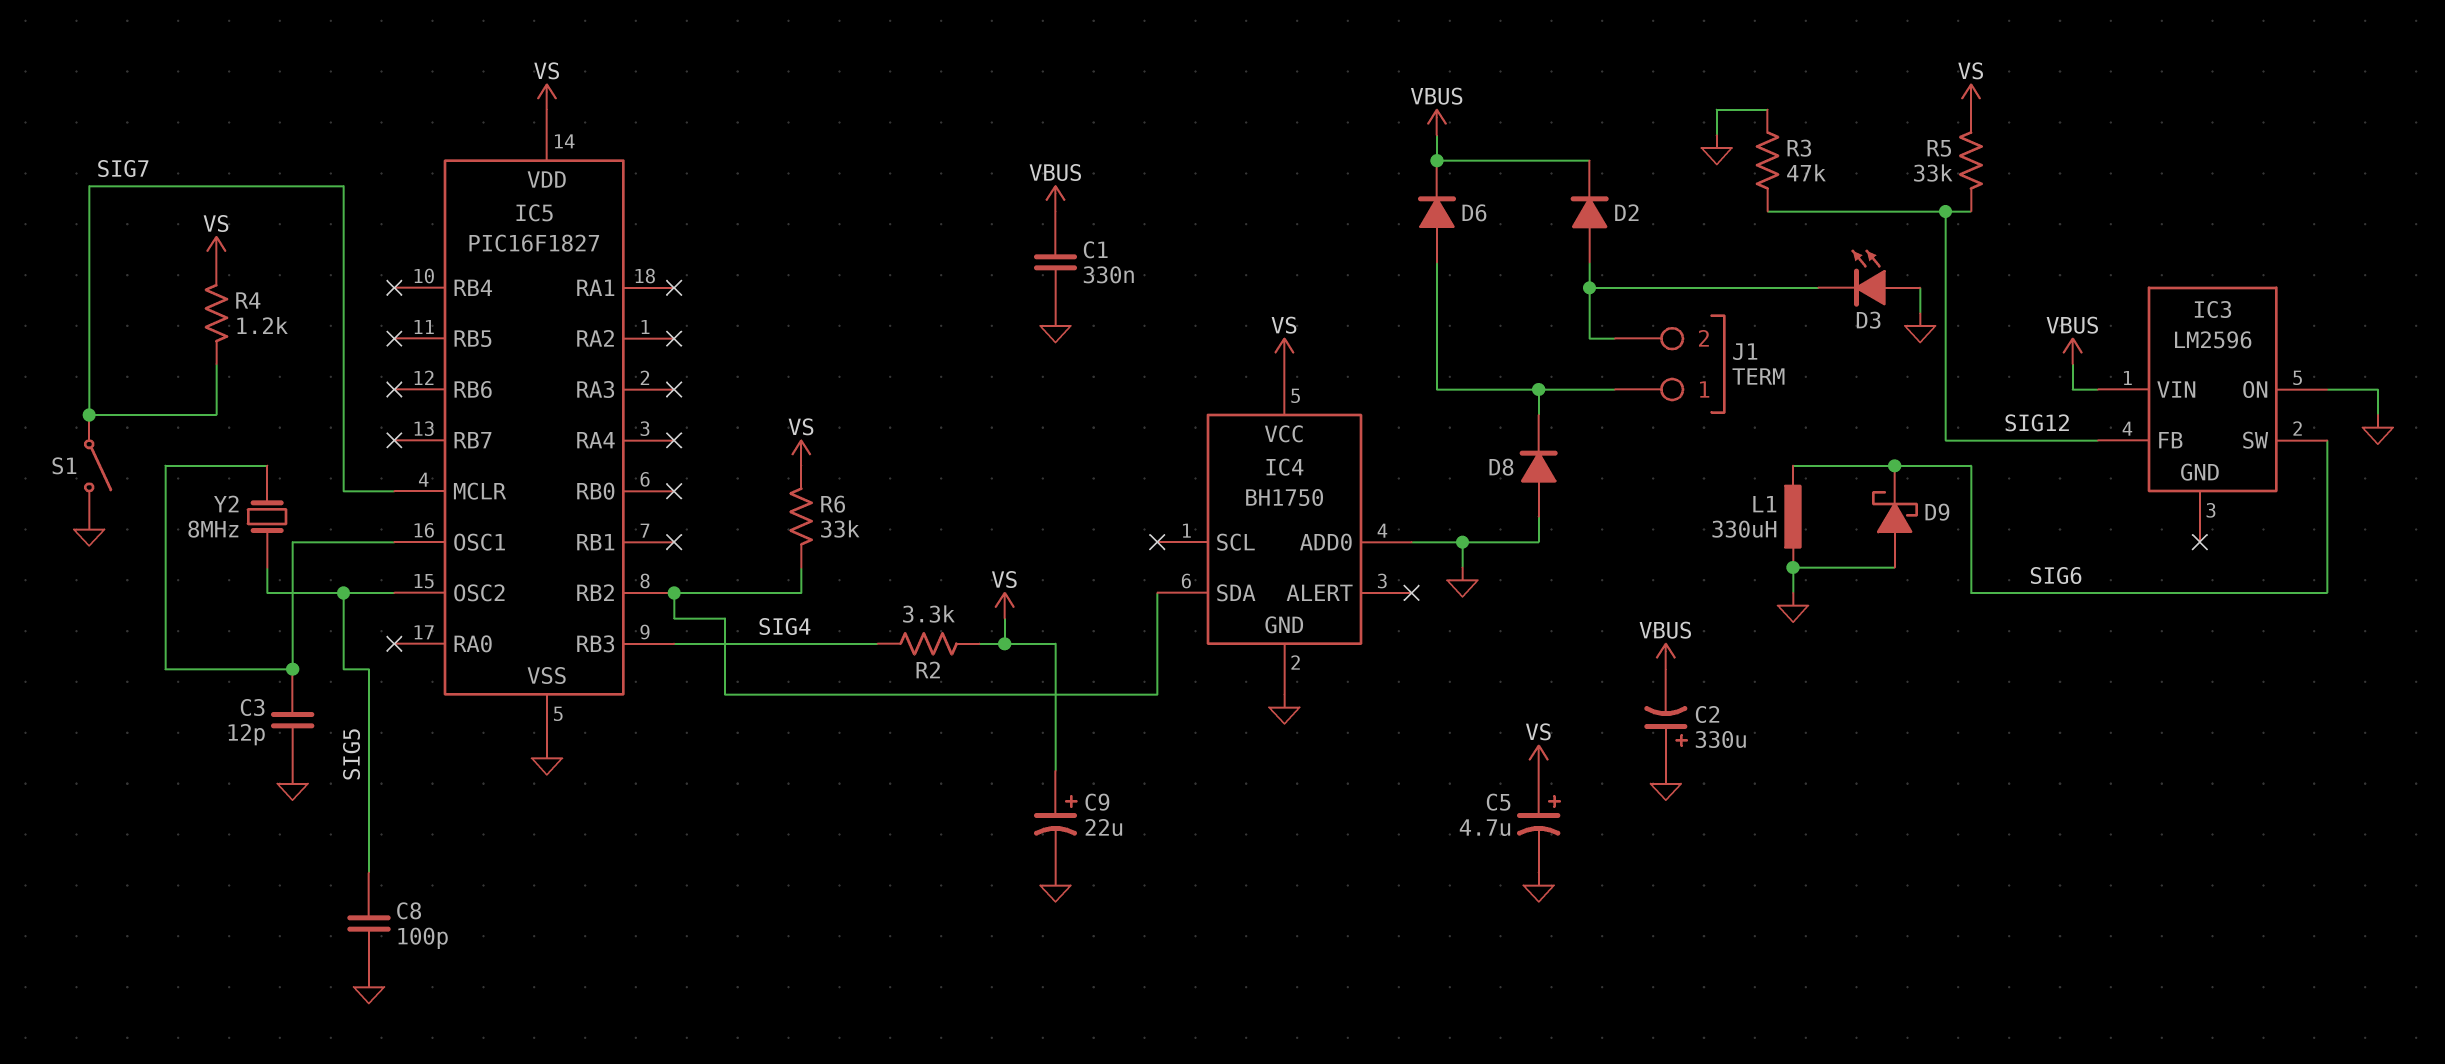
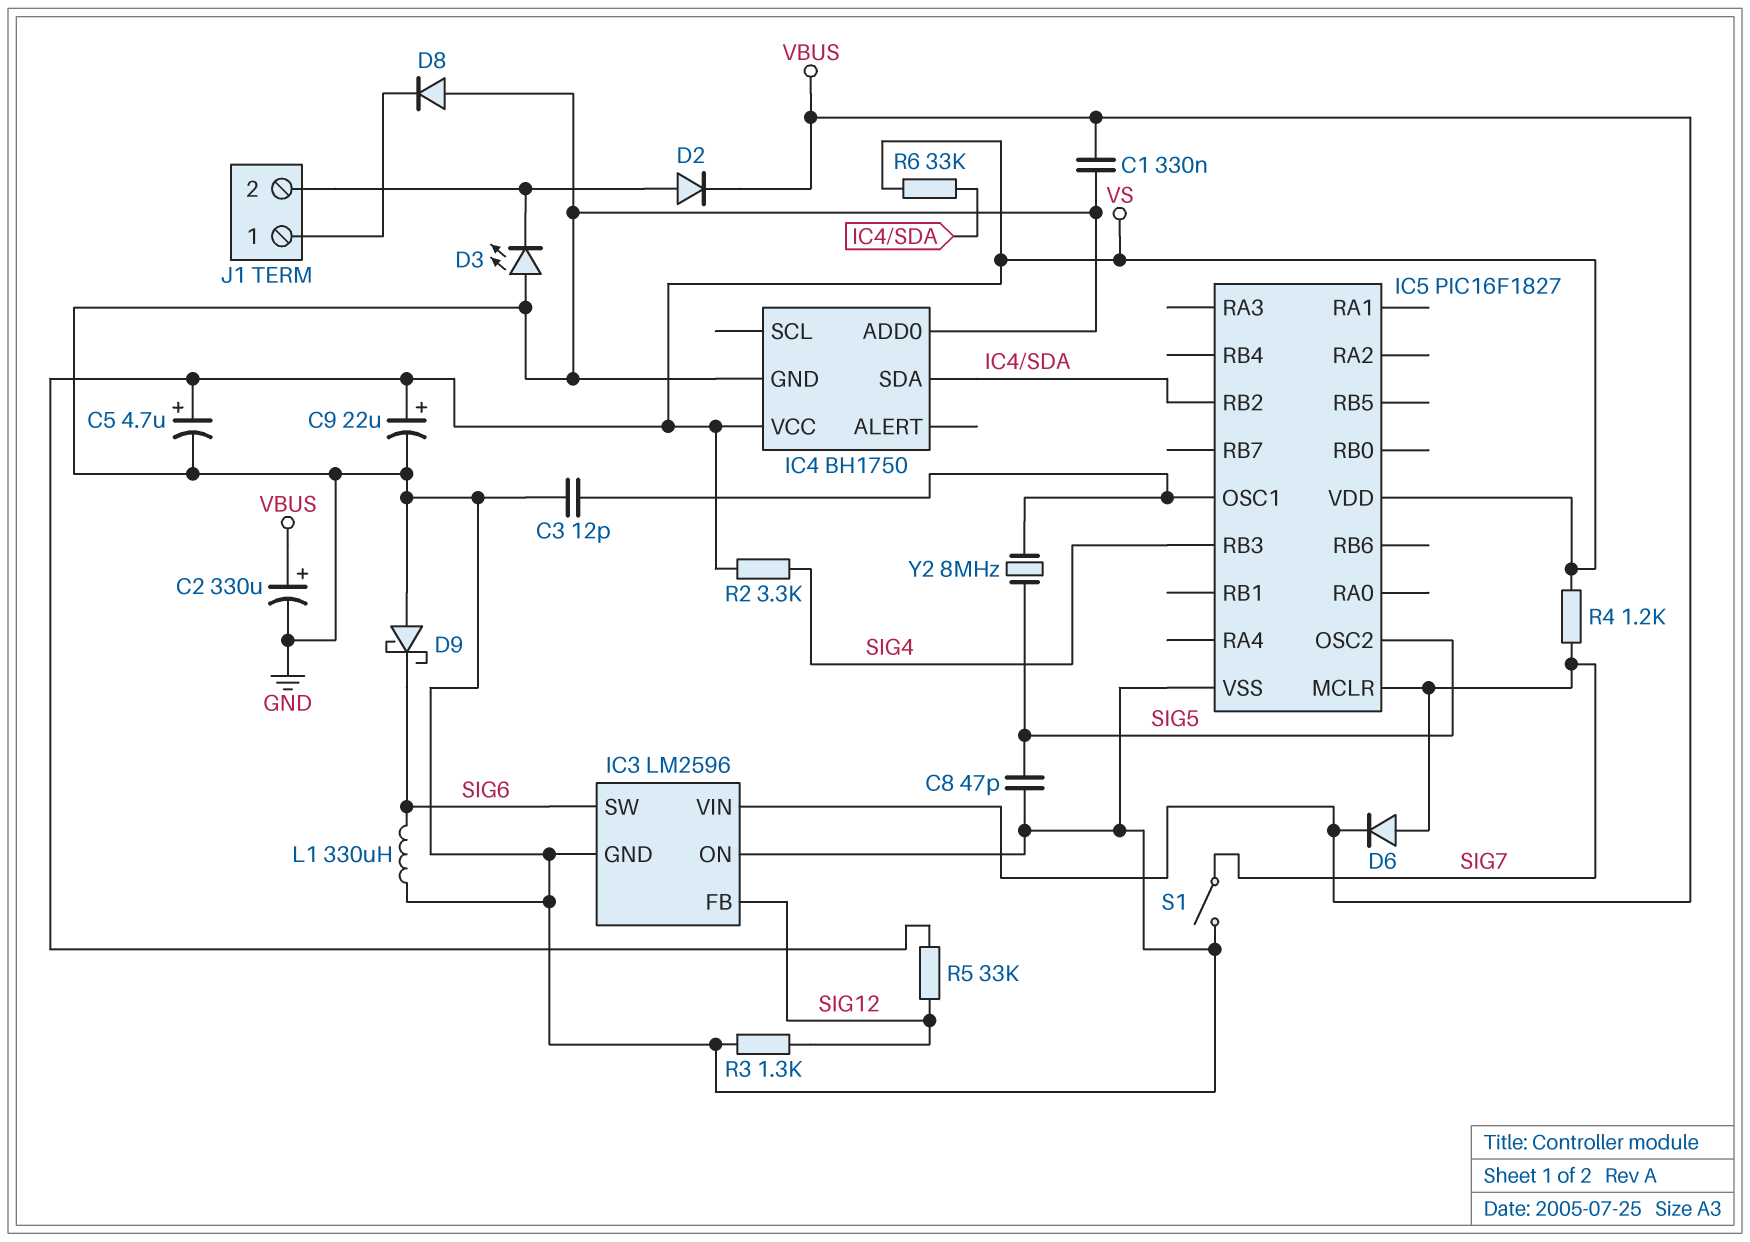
C2: 330uF (plus GND, minus VBUS) -> 330uF (plus VBUS, minus GND)
C8: 100pF (GND, SIG5) -> 47pF (GND, SIG5)
D6: diode (A J1/1, K VBUS) -> diode (A SIG7, K VBUS)
IC3 pin GND: none -> GND
R3: 47k (GND, SIG12) -> 1.3k (GND, SIG12)

